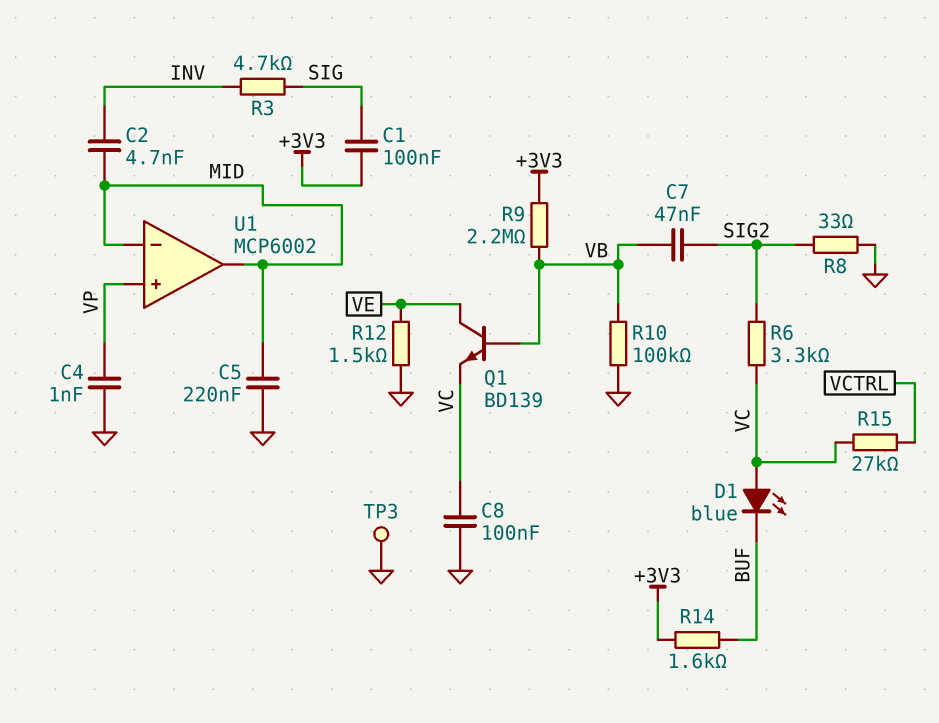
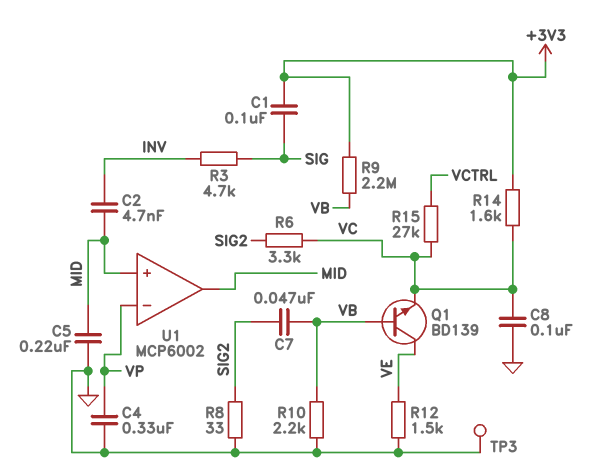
C4: 1nF (GND, VP) -> 330nF (GND, VP)
D1: LED blue (A VC, K BUF) -> none
R10: 100k (GND, VB) -> 2.2k (GND, VB)
R14: 1.6k (+3V3, BUF) -> 1.6k (+3V3, VC)
U1 pin in+: VP -> MID
U1 pin in-: MID -> VP

